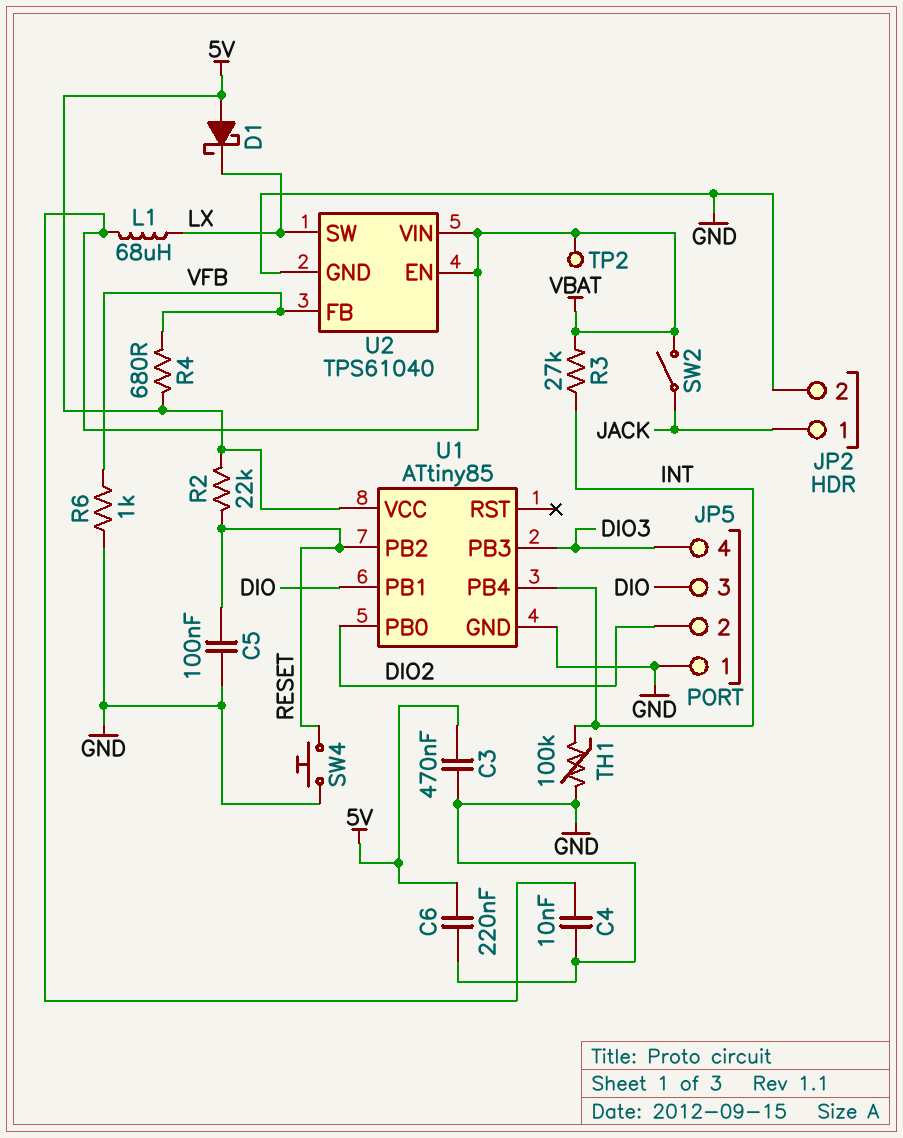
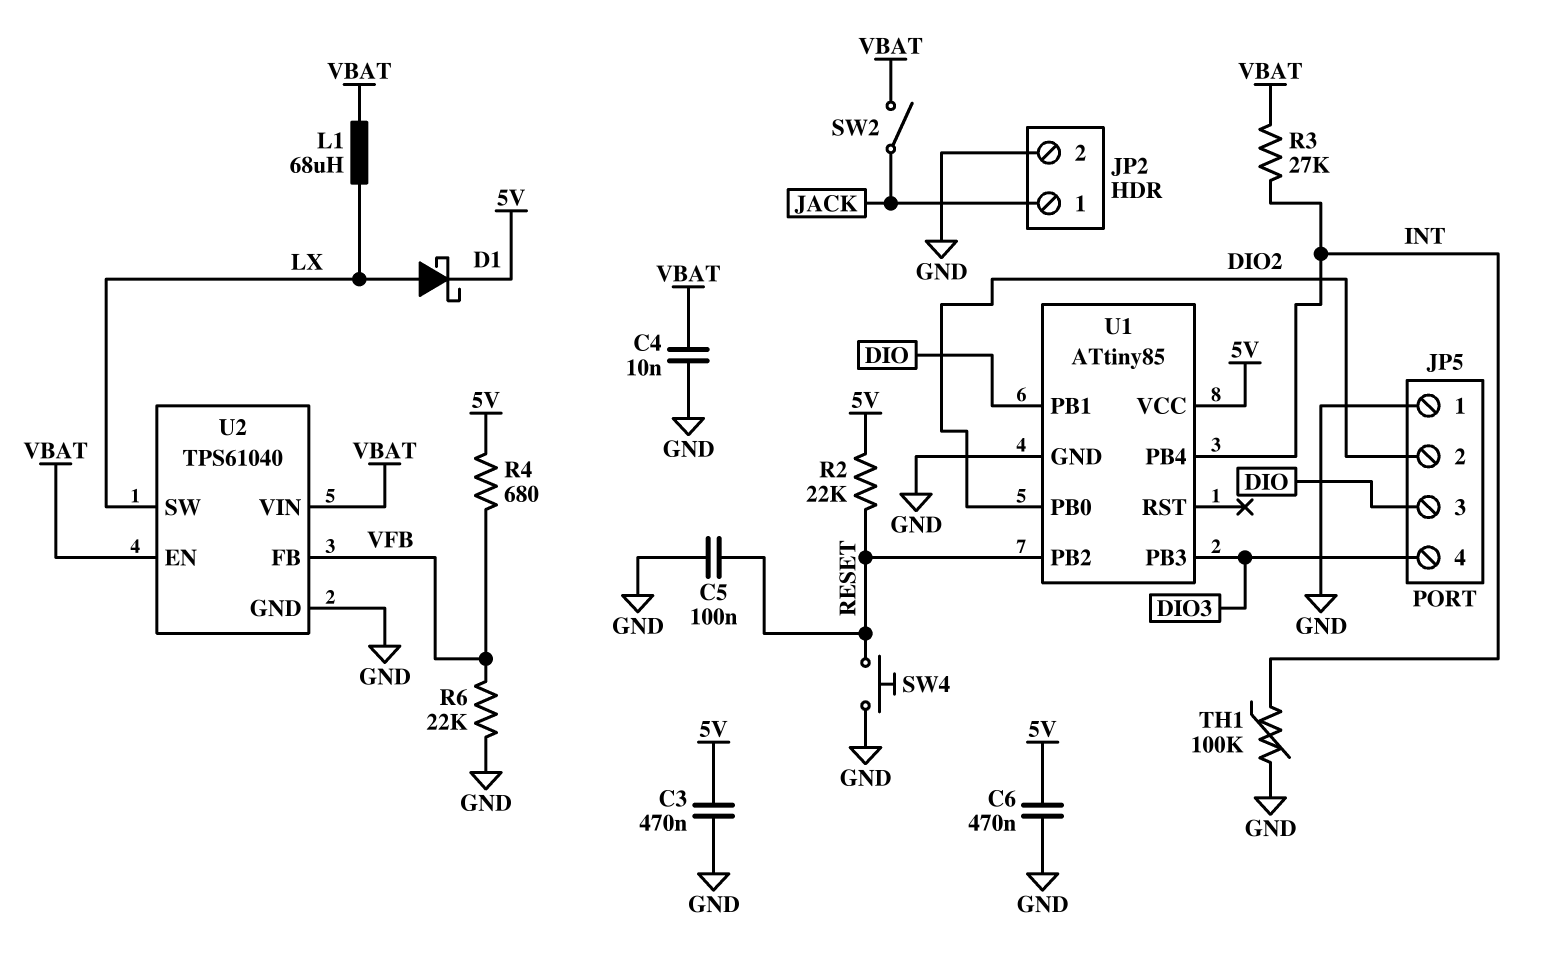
C6: 220nF (5V, GND) -> 470nF (5V, GND)
D1: schottky (A 5V, K LX) -> schottky (A LX, K 5V)
R6: 1k (GND, VFB) -> 22k (GND, VFB)
TP2: test point (VBAT) -> none

